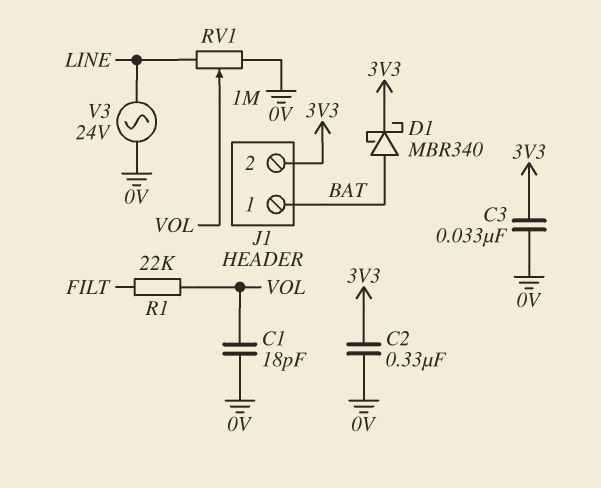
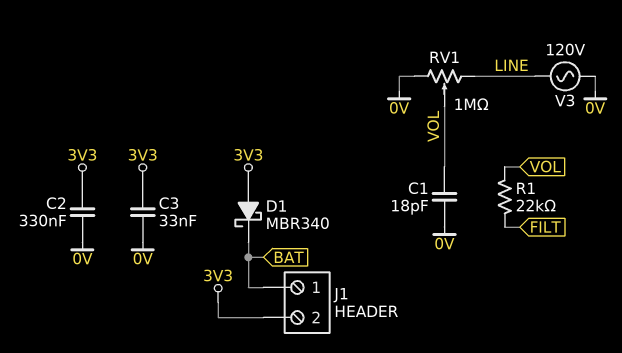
D1: schottky MBR340 (A BAT, K 3V3) -> schottky MBR340 (A 3V3, K BAT)
V3: AC 24V (0V, LINE) -> AC 120V (0V, LINE)

